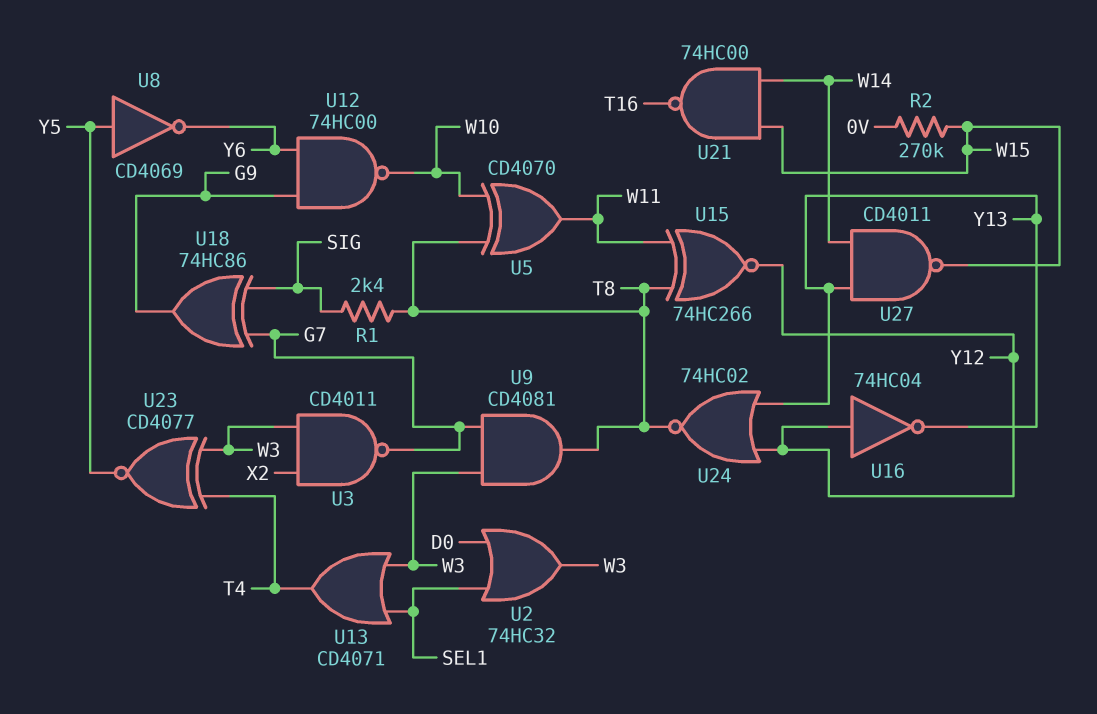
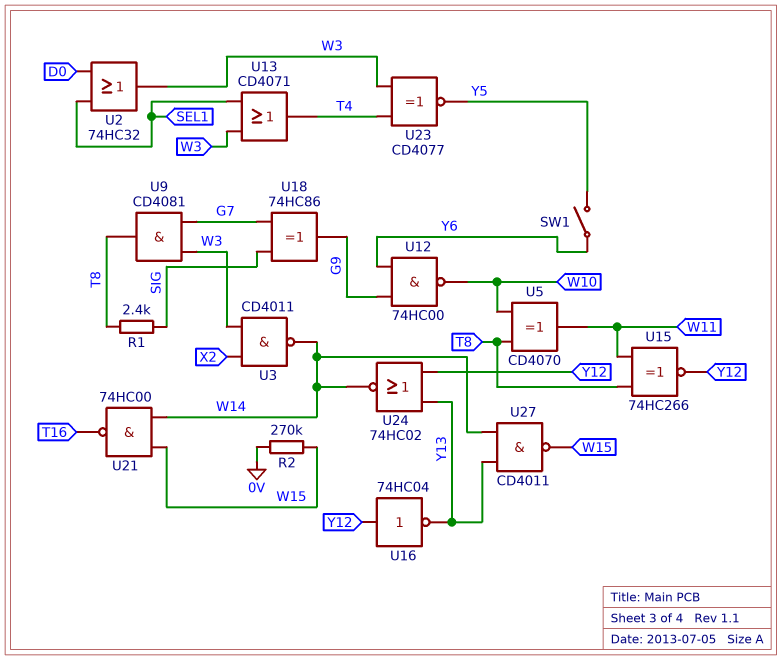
SW1: none -> switch (Y5, Y6)
U3: NAND CD4011 (in W3, in X2, out G7) -> NAND CD4011 (in W3, in X2, out W14)
U8: NOT CD4069 (in Y5, out Y6) -> none
U24: NOR 74HC02 (in Y12, in Y13, out T8) -> NOR 74HC02 (in Y12, in Y13, out W14)

